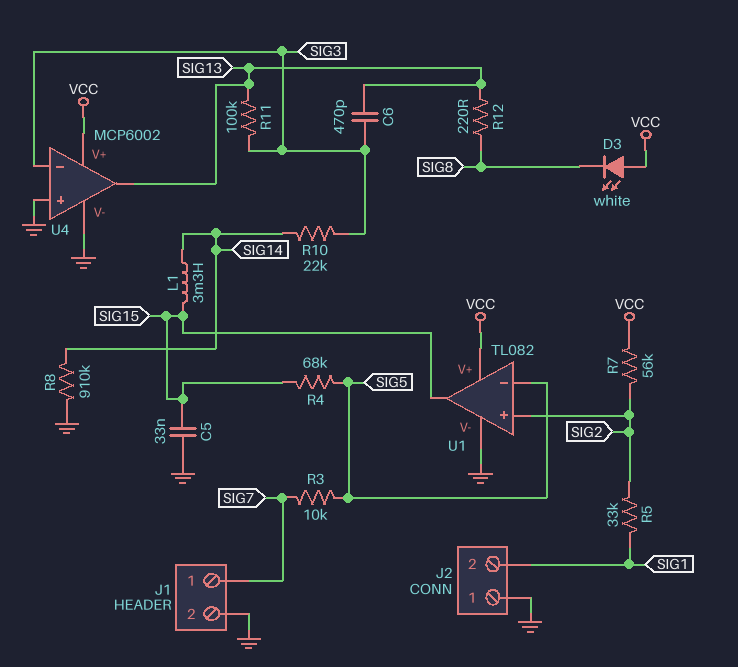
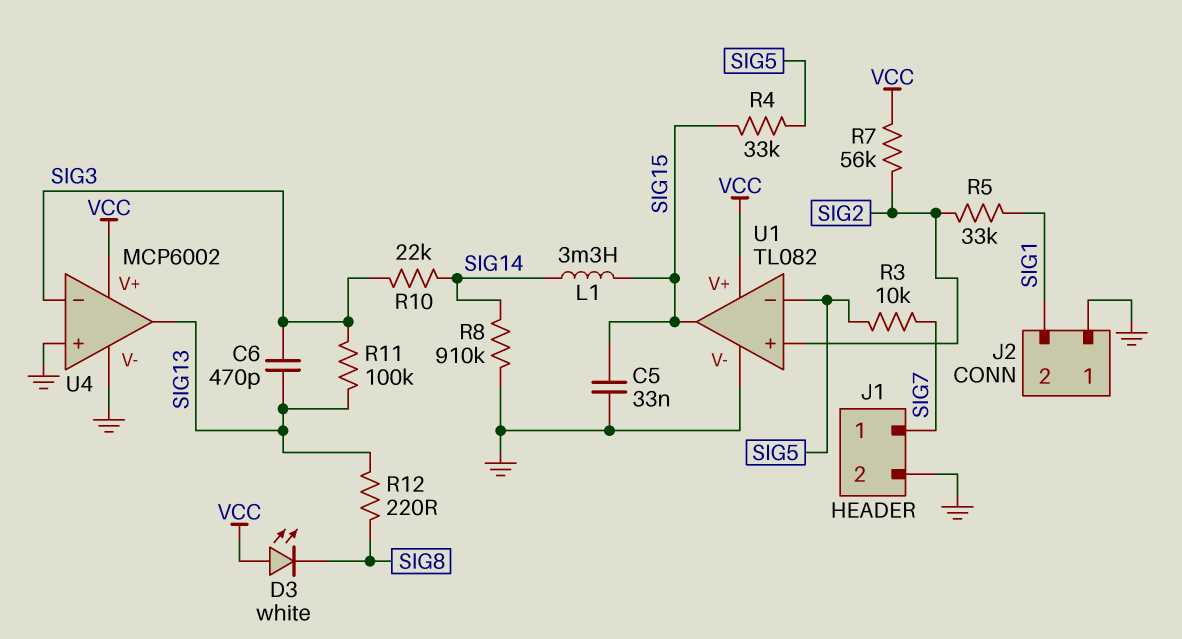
R4: 68k (SIG5, SIG15) -> 33k (SIG5, SIG15)

